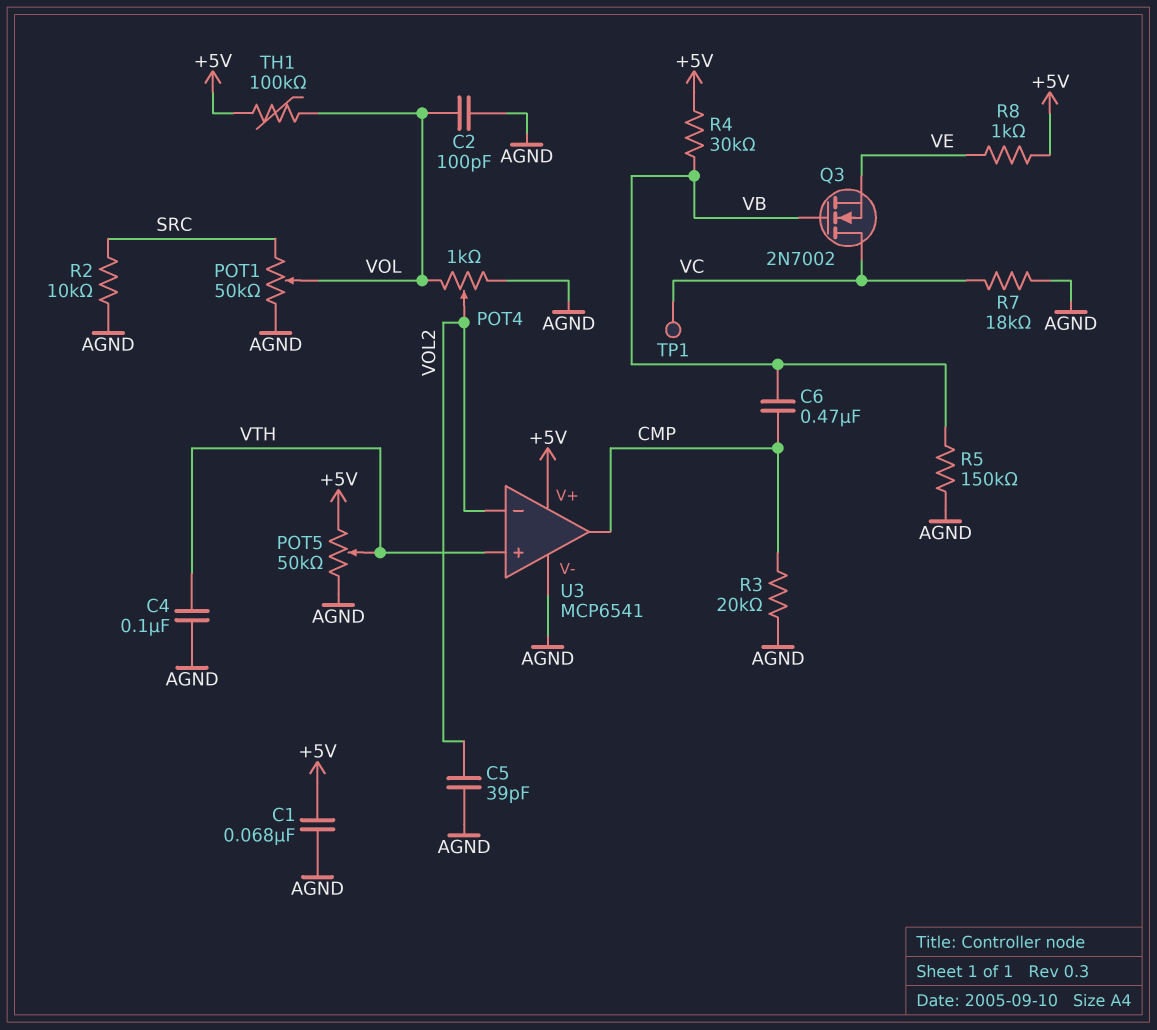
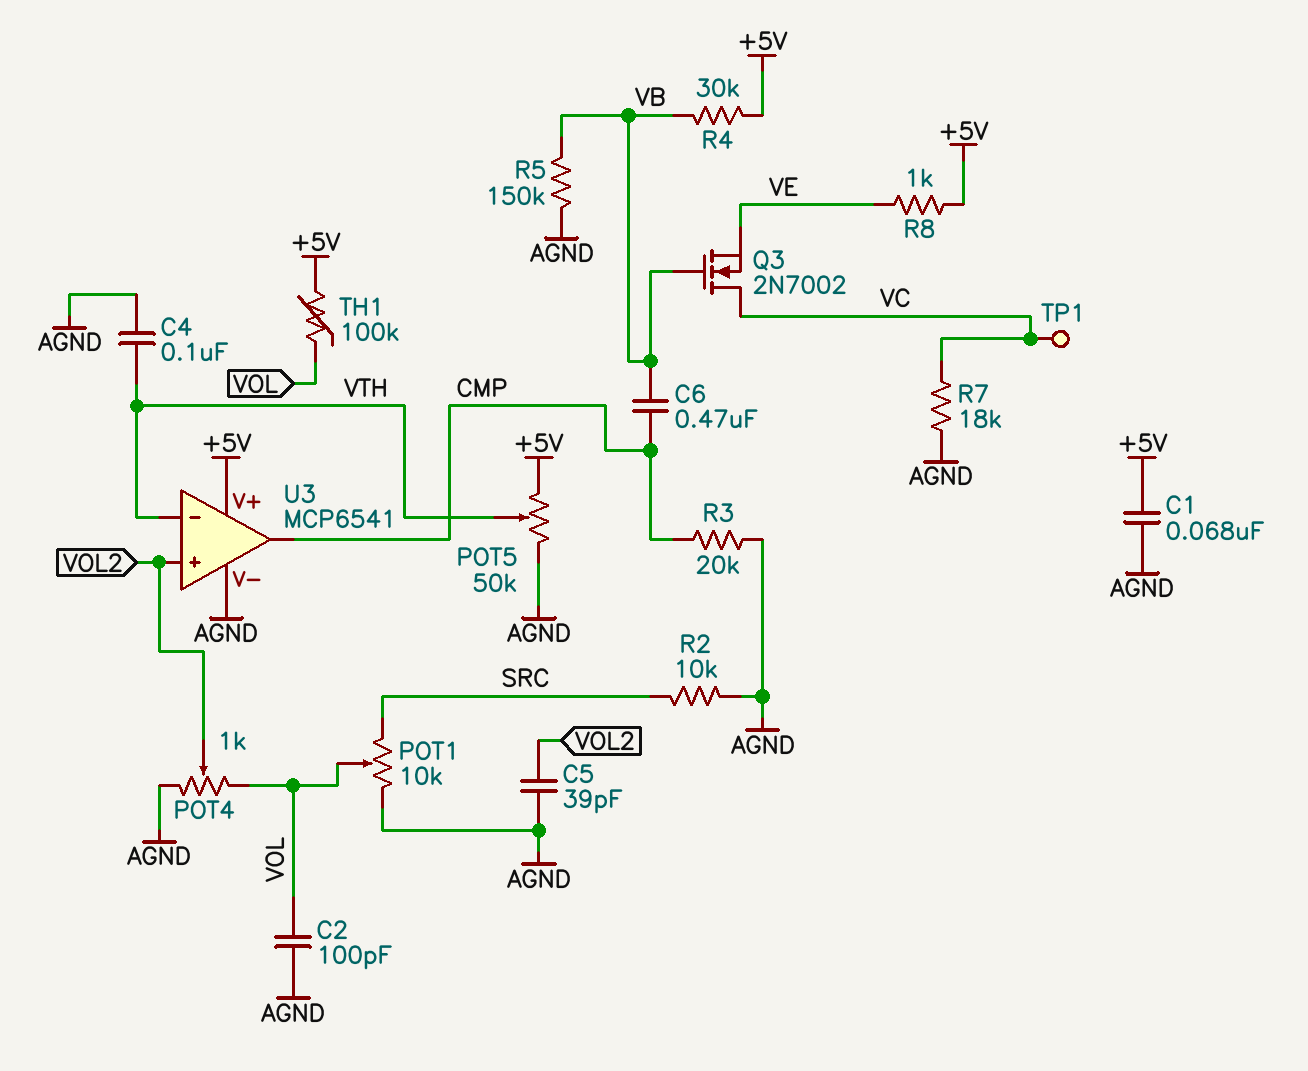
POT1: 50k (AGND, SRC, wiper VOL) -> 10k (AGND, SRC, wiper VOL)
U3 pin in+: VTH -> VOL2
U3 pin in-: VOL2 -> VTH

